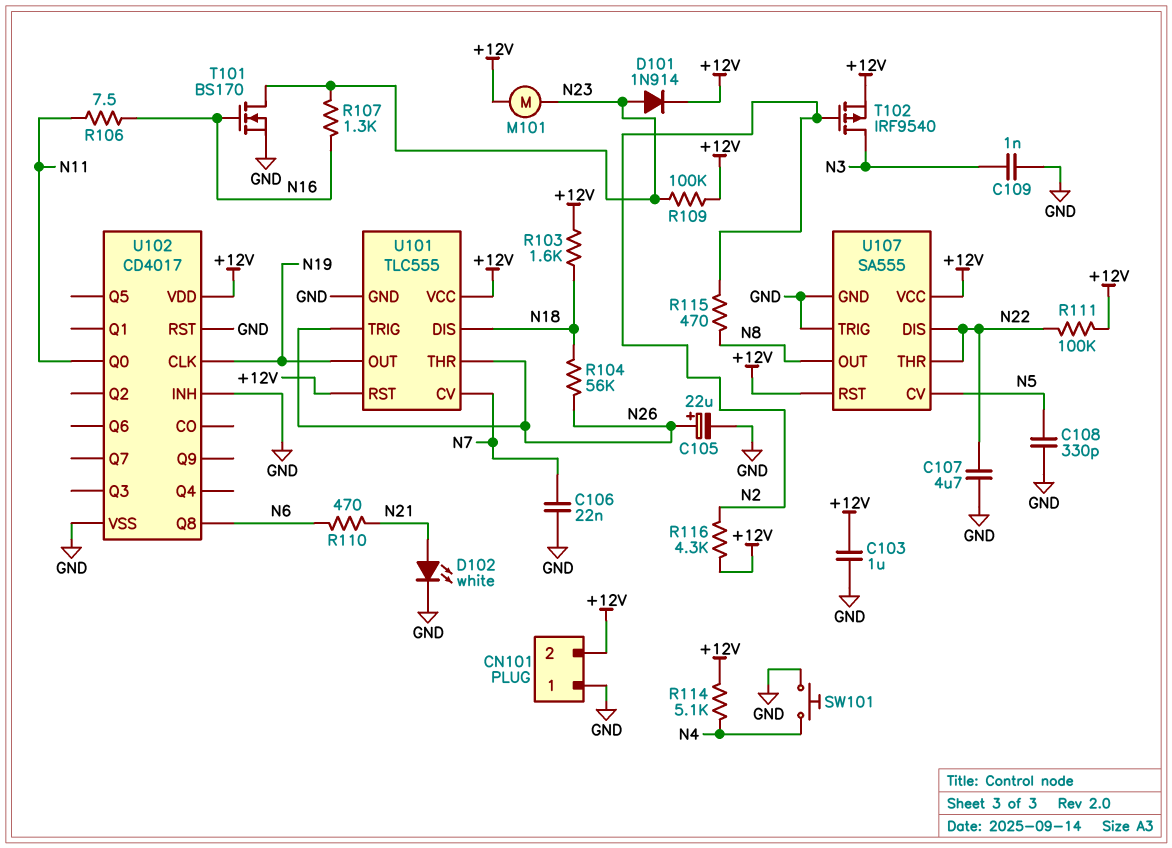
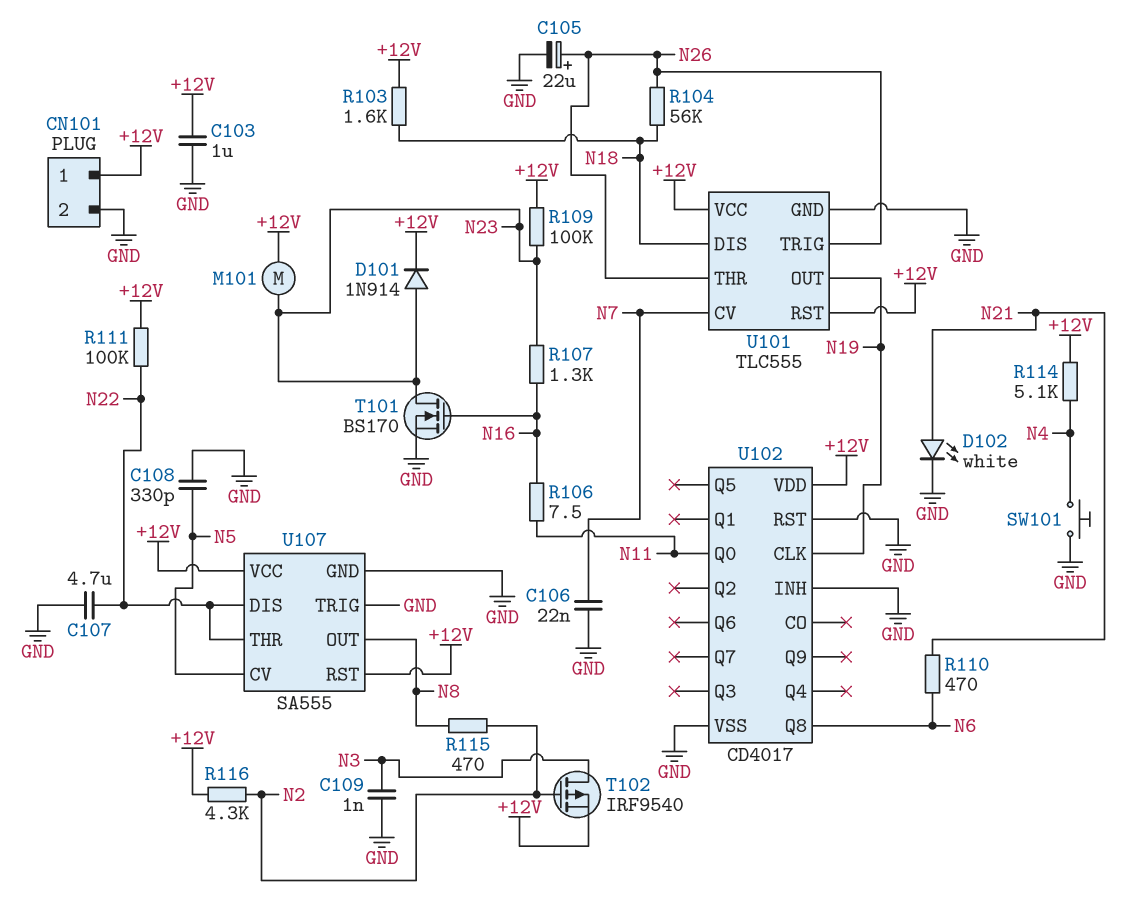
CN101 pin 1: GND -> +12V
CN101 pin 2: +12V -> GND

